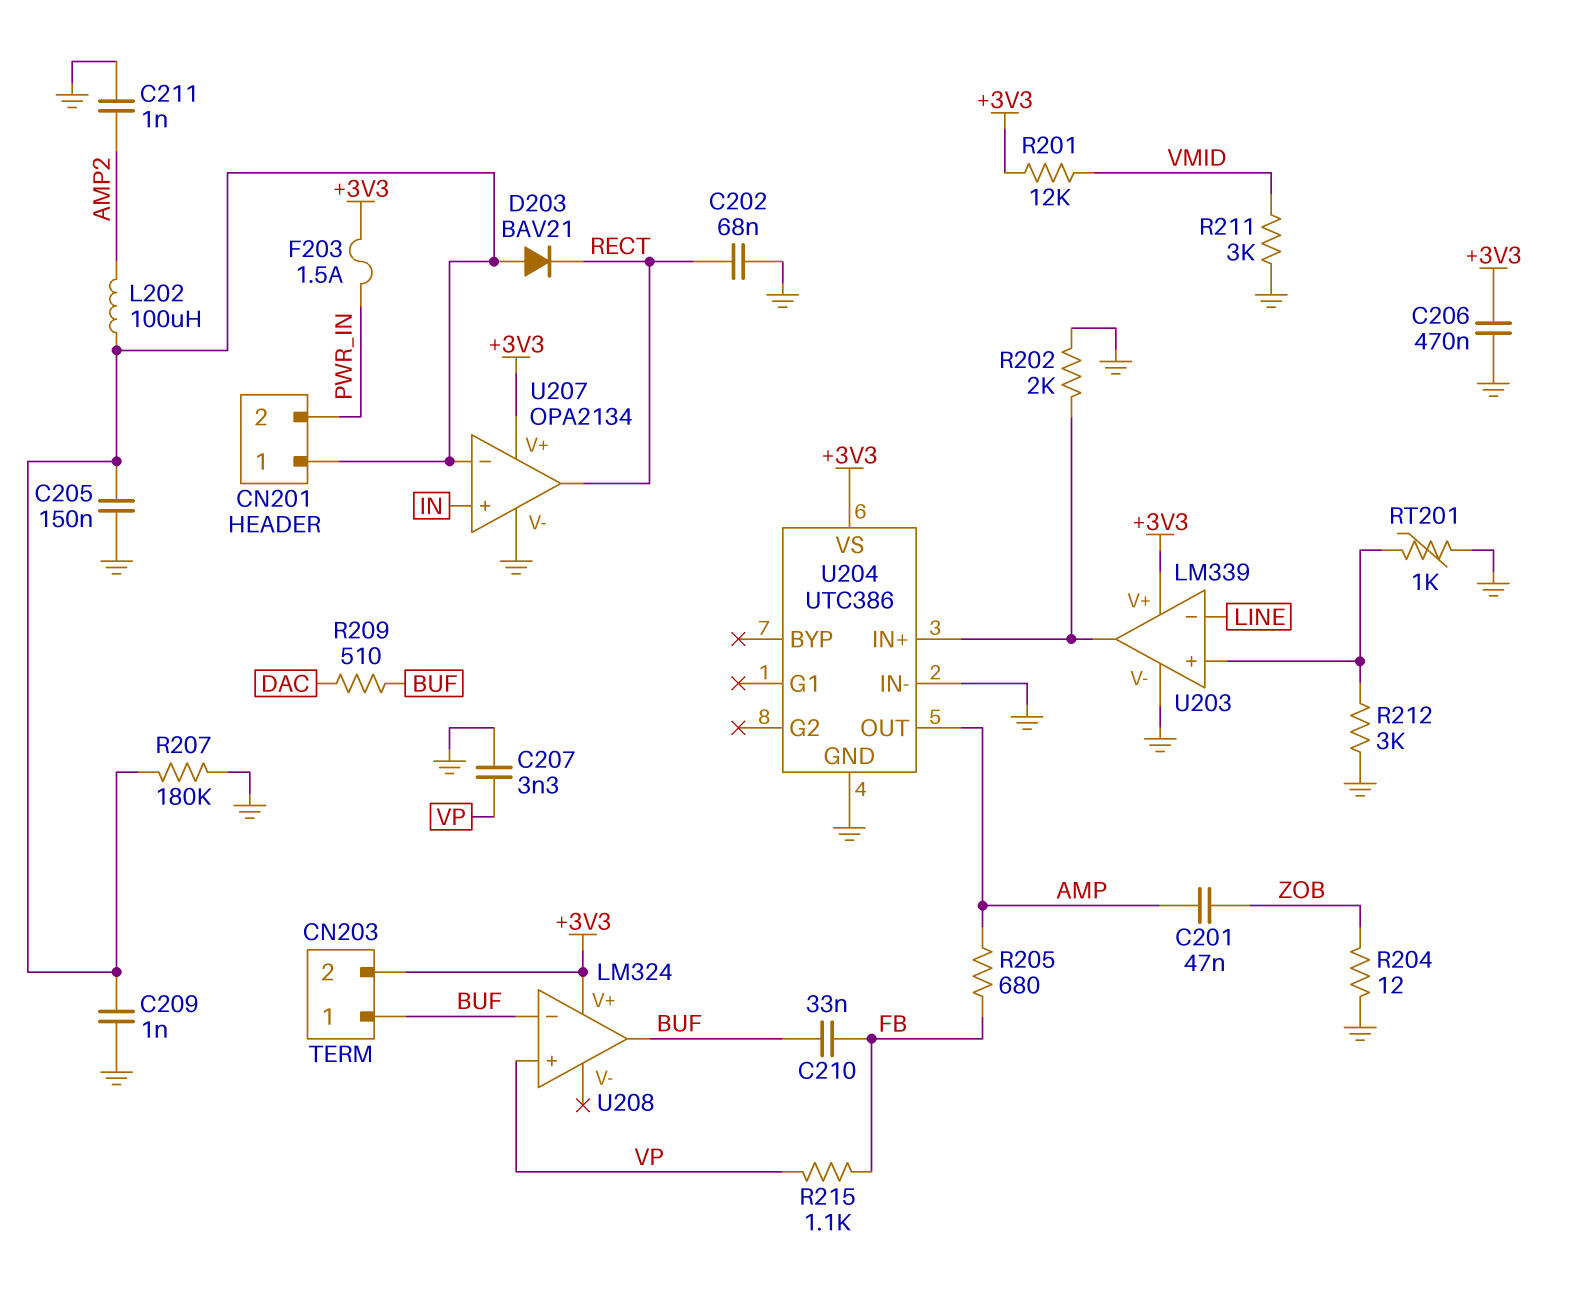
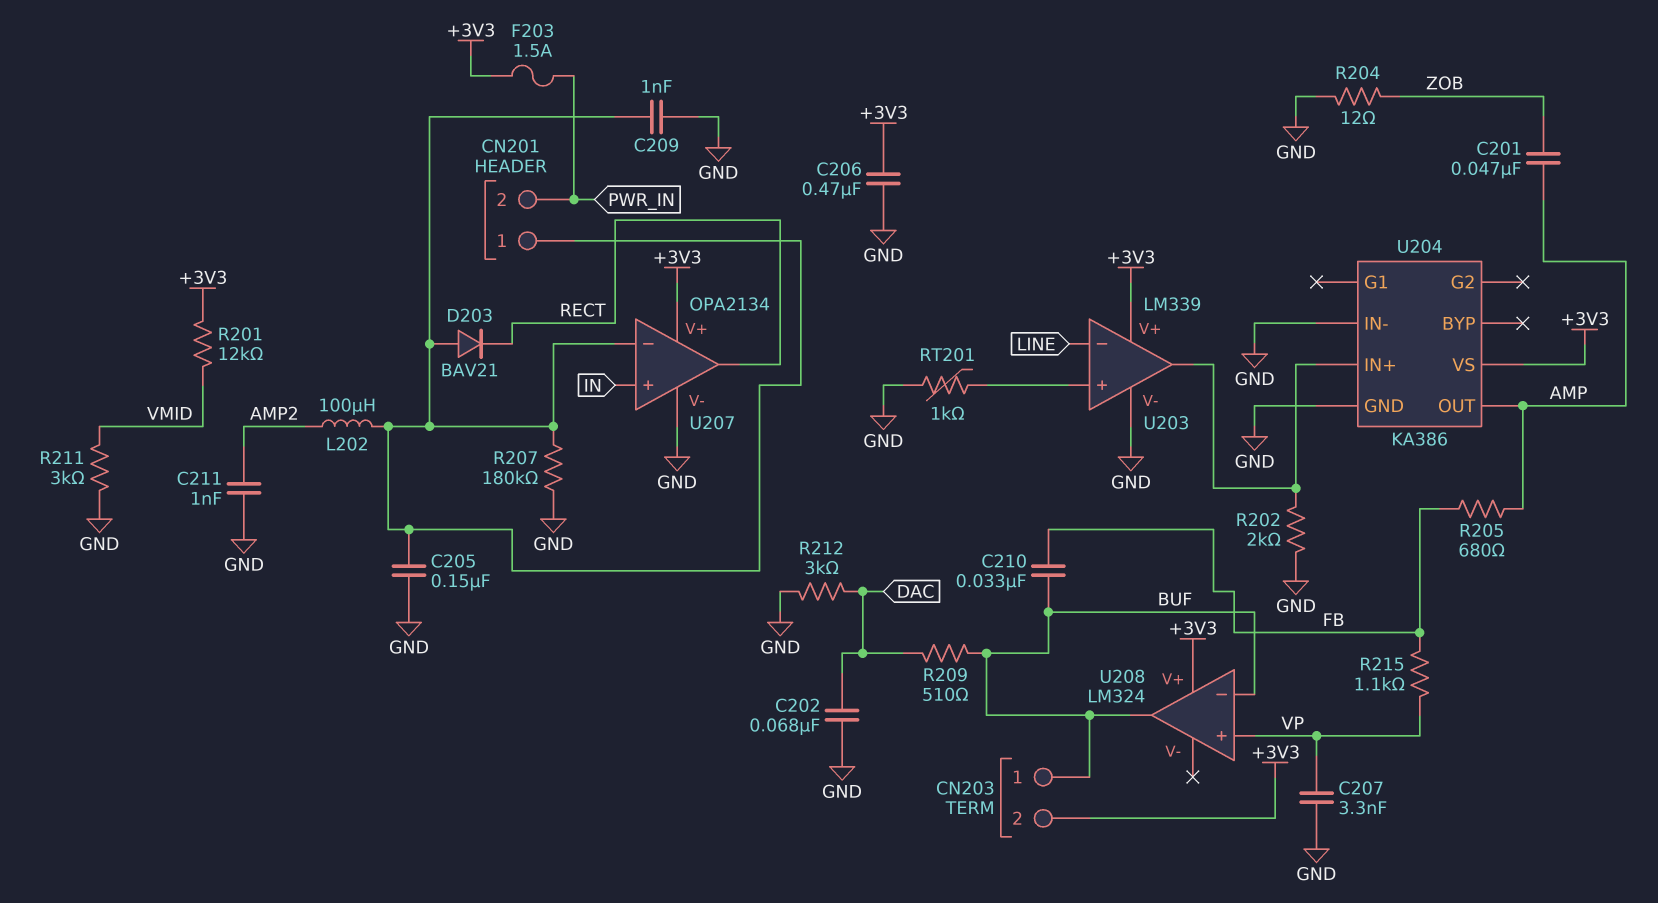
C202: 68nF (GND, RECT) -> 68nF (DAC, GND)
R212: 3k (GND, U203/in+) -> 3k (DAC, GND)
U204: UTC386 -> KA386

